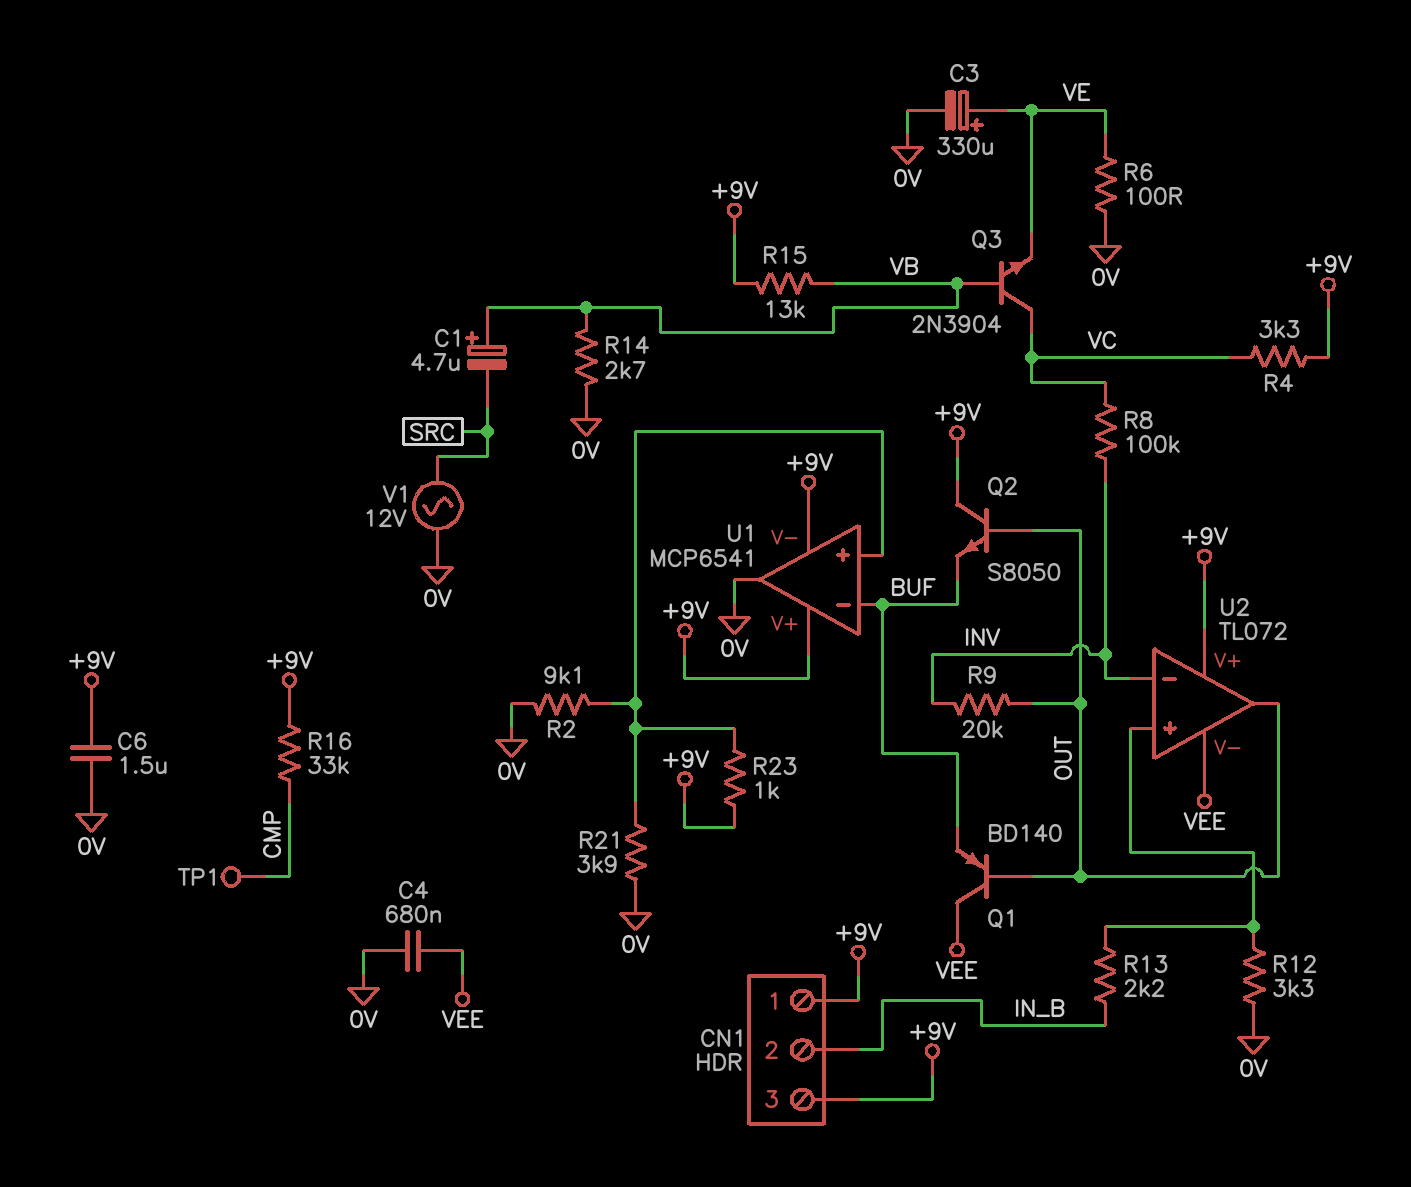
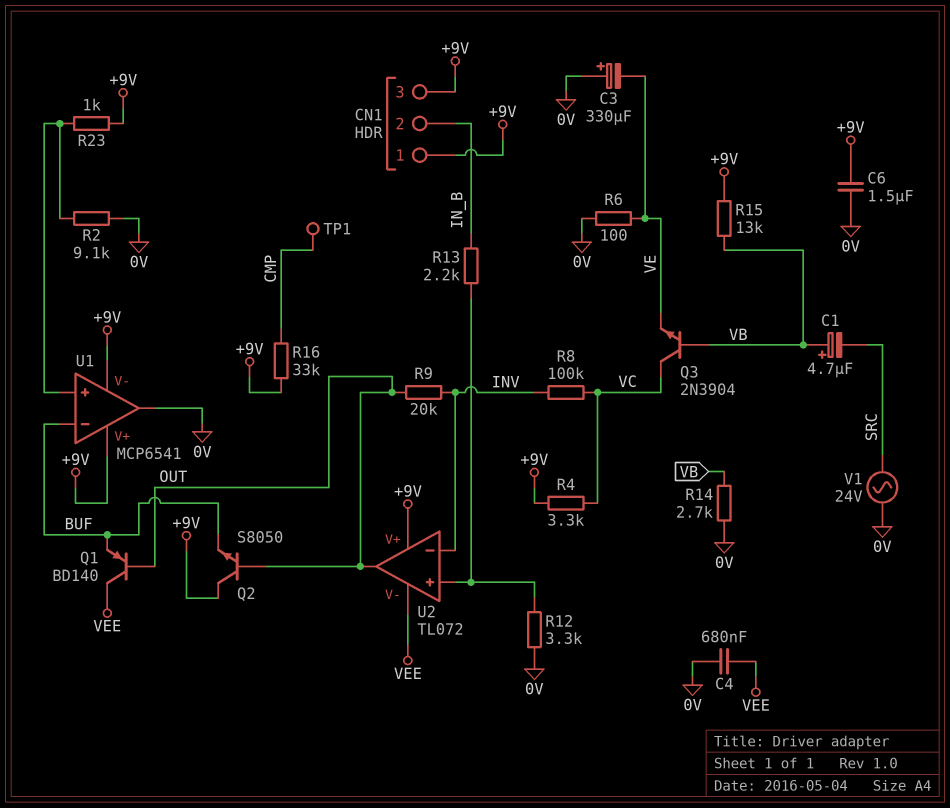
C3: 330uF (plus VE, minus 0V) -> 330uF (plus 0V, minus VE)
R21: 3.9k (0V, U1/in+) -> none
V1: AC 12V (0V, SRC) -> AC 24V (0V, SRC)

